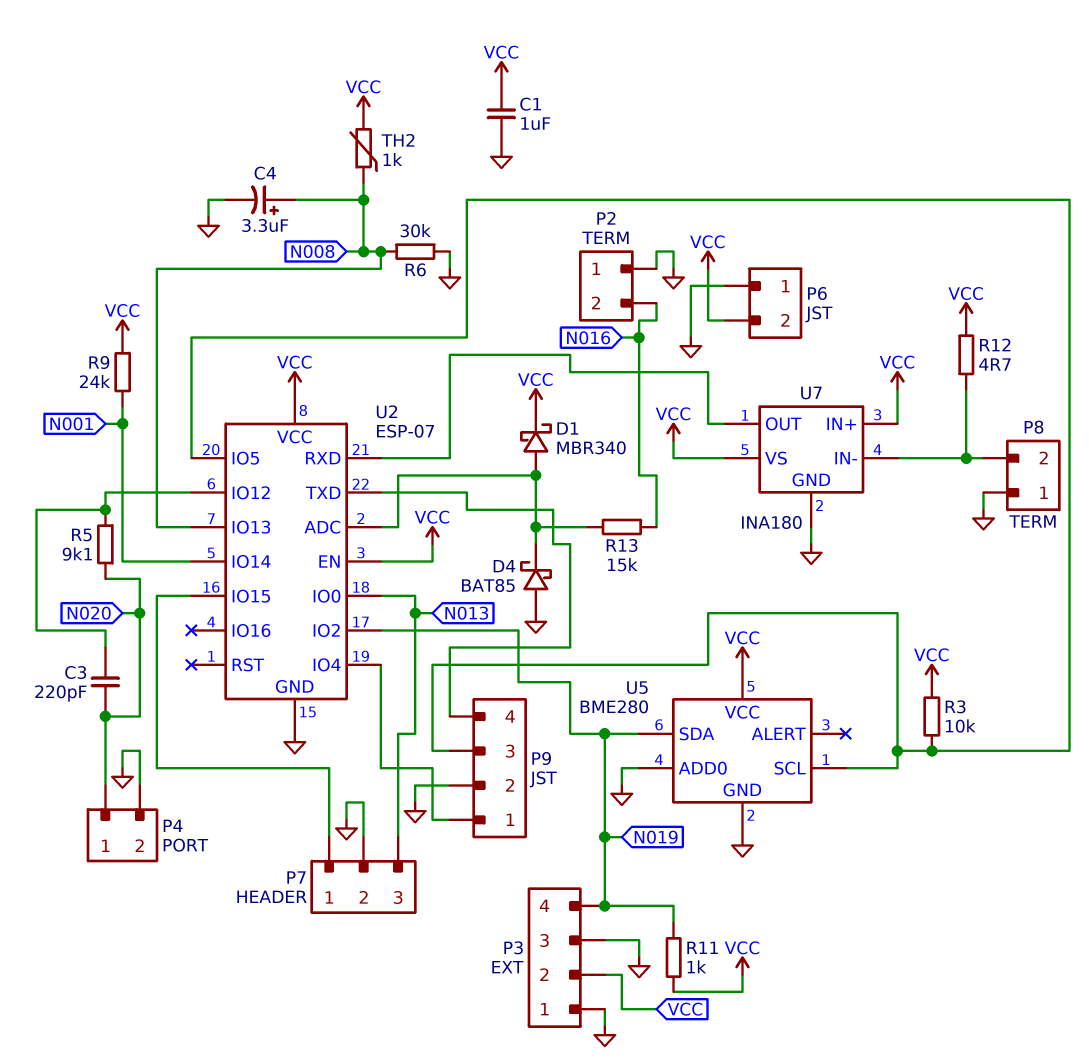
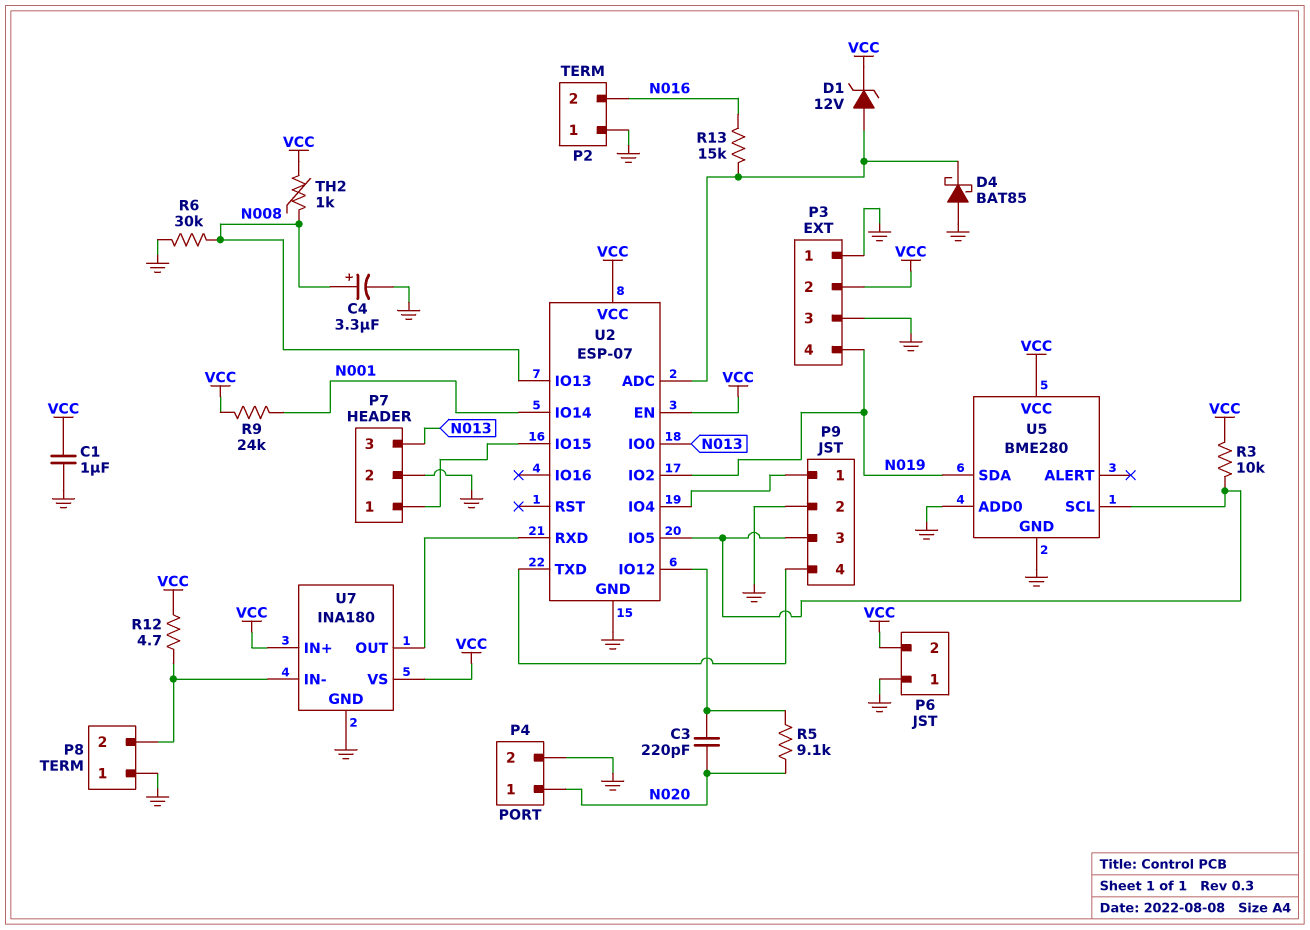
D1: schottky MBR340 (A U2/ADC, K VCC) -> zener 12V (A U2/ADC, K VCC)
R11: 1k (N019, VCC) -> none

